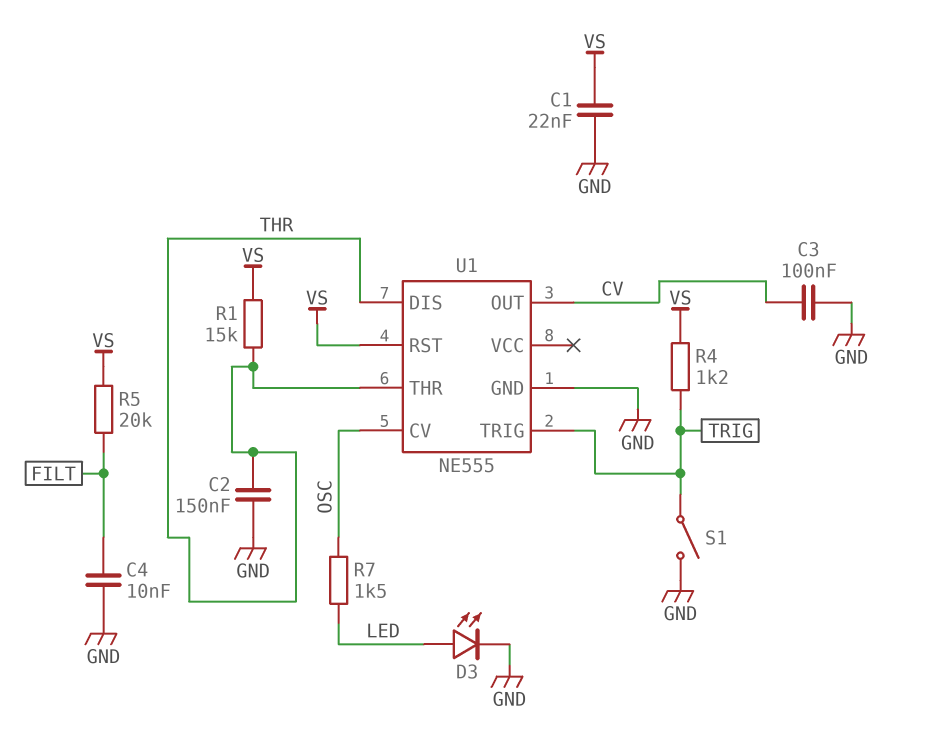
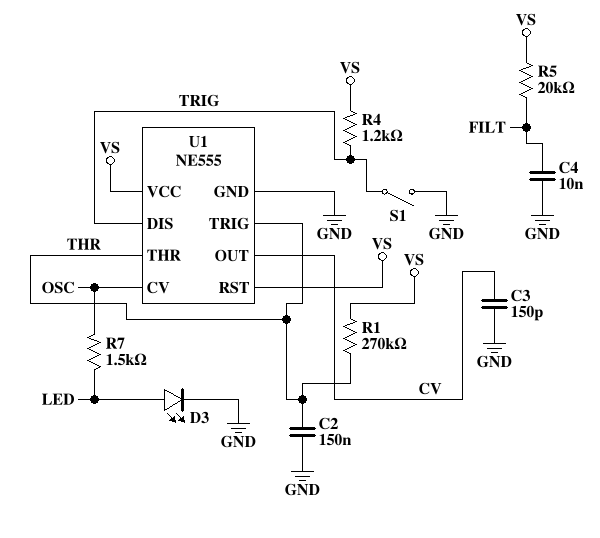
C1: 22nF (GND, VS) -> none
C3: 100nF (CV, GND) -> 150pF (CV, GND)
R1: 15k (THR, VS) -> 270k (THR, VS)
U1 pin DIS: THR -> TRIG
U1 pin TRIG: TRIG -> THR
U1 pin VCC: none -> VS

